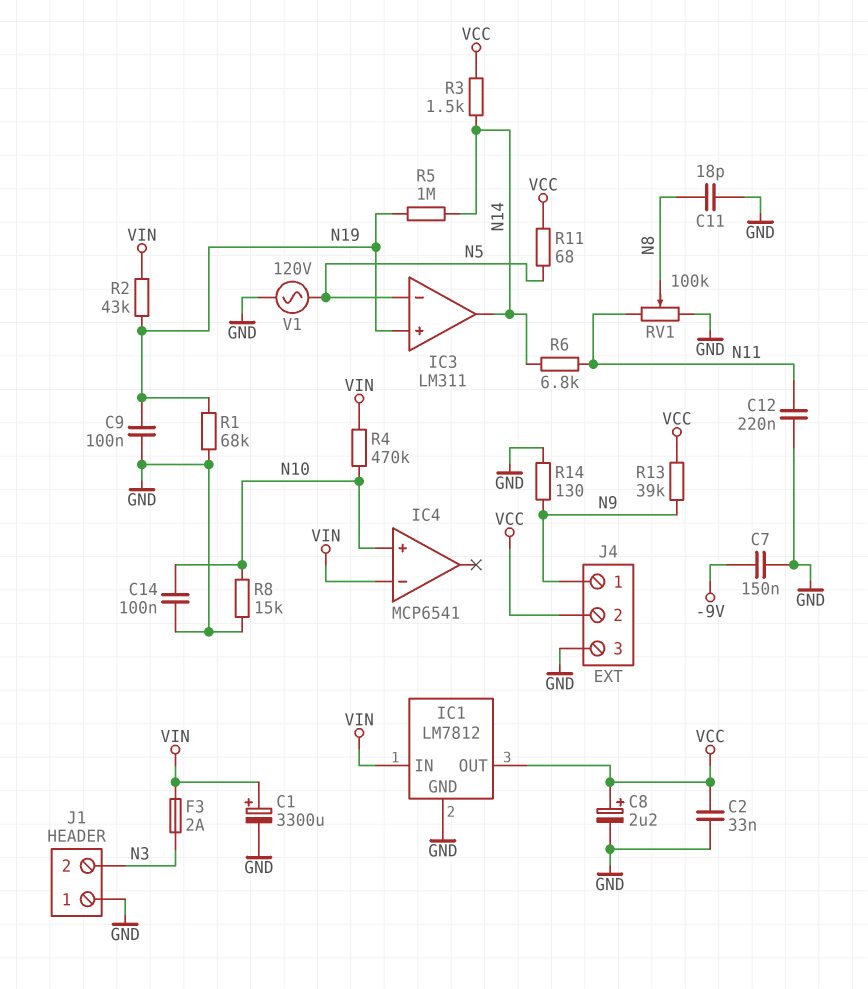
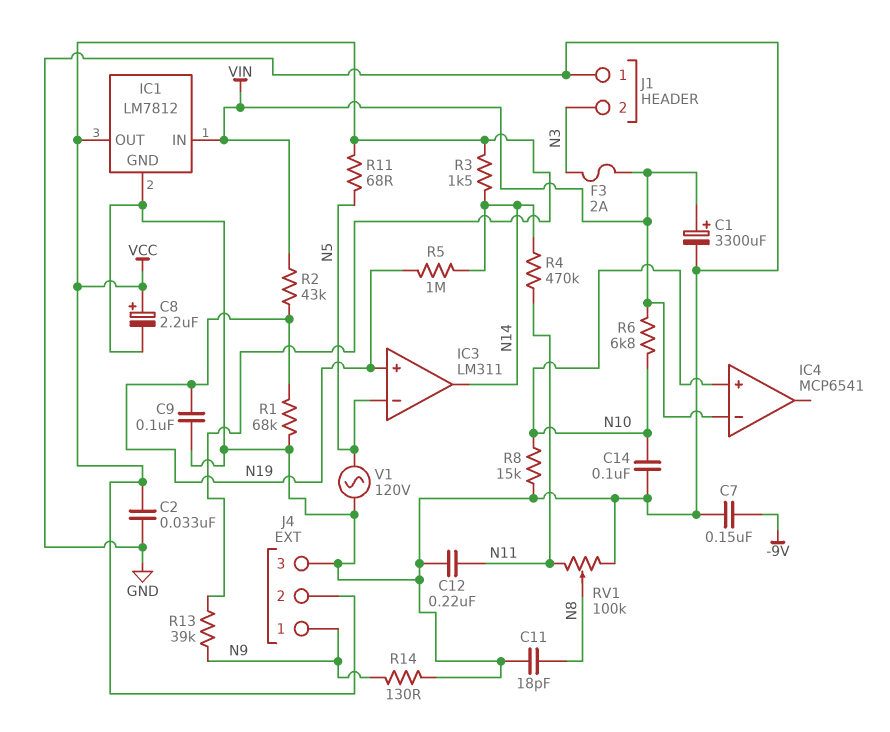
R4: 470k (N10, VIN) -> 470k (N11, N14)
R6: 6.8k (N11, N14) -> 6.8k (N10, VIN)

